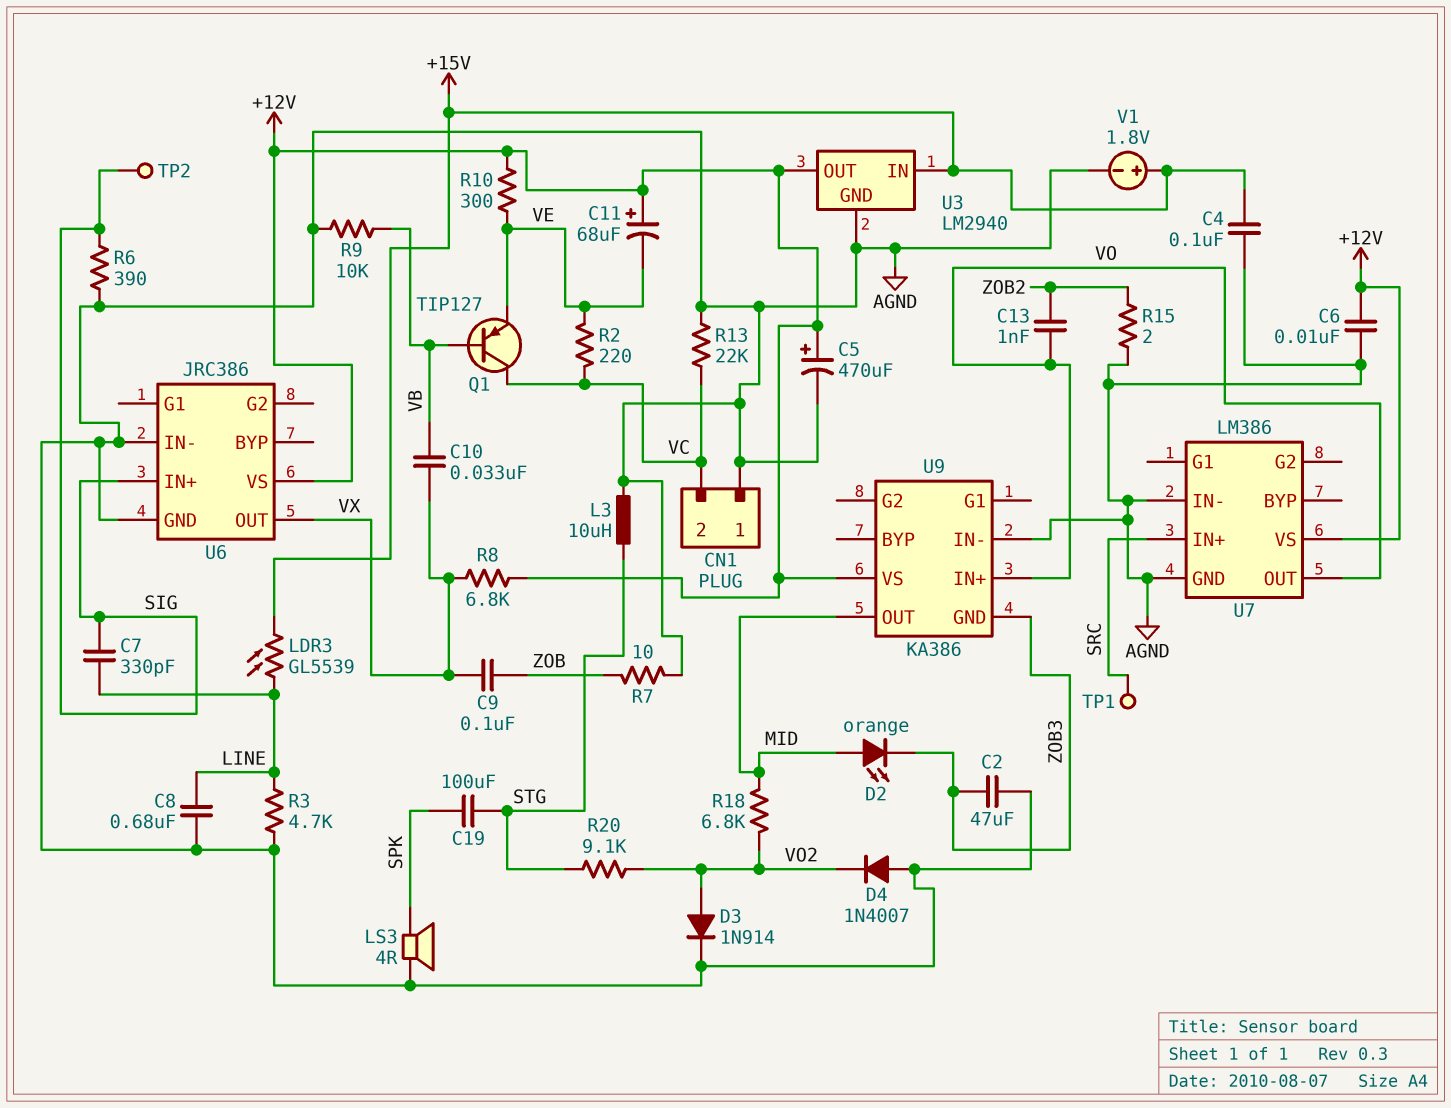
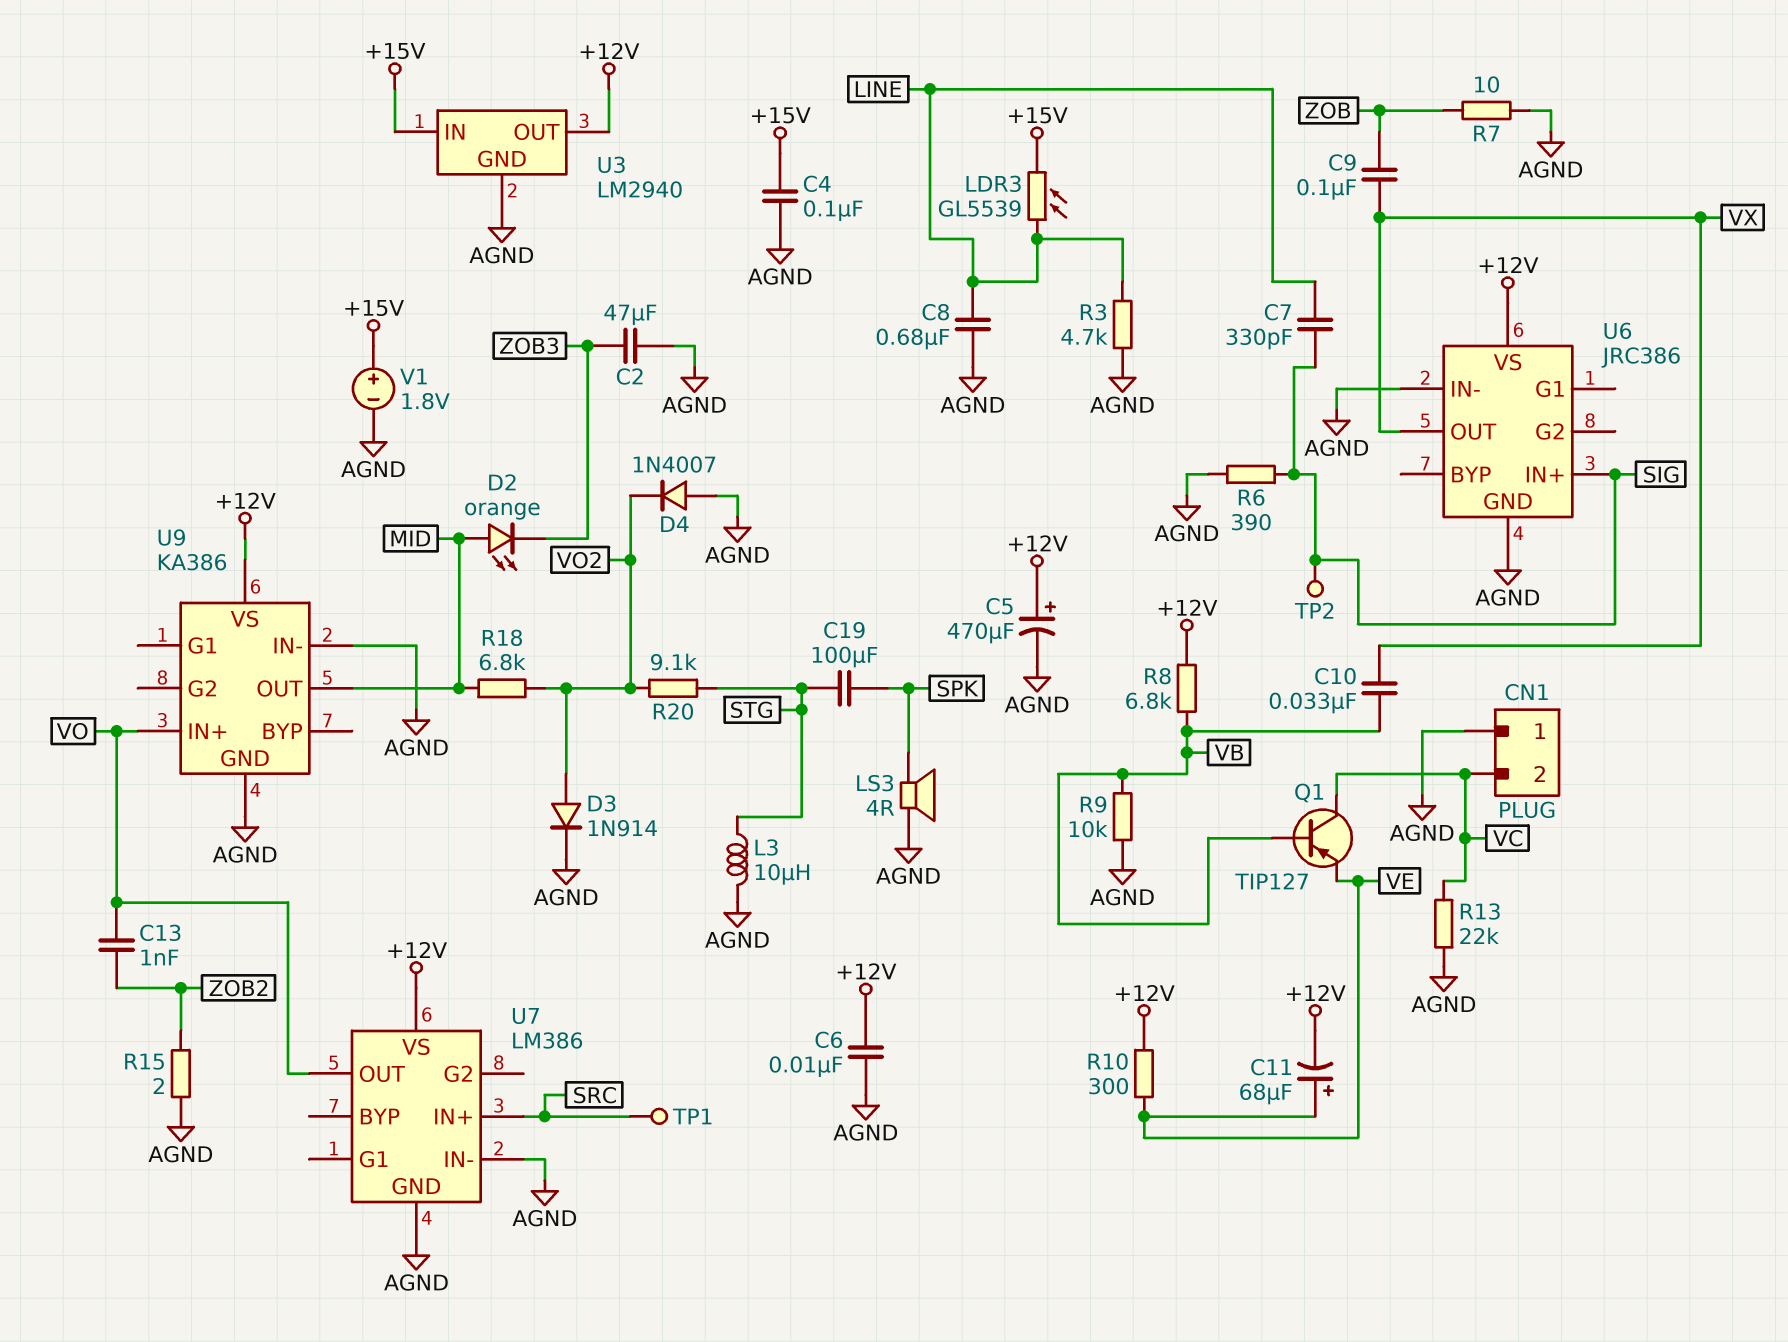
C11: 68uF (plus +12V, minus VE) -> 68uF (plus VE, minus +12V)
R2: 220 (VC, VE) -> none
R8: 6.8k (+12V, VX) -> 6.8k (+12V, VB)
U9 pin GND: ZOB3 -> AGND

